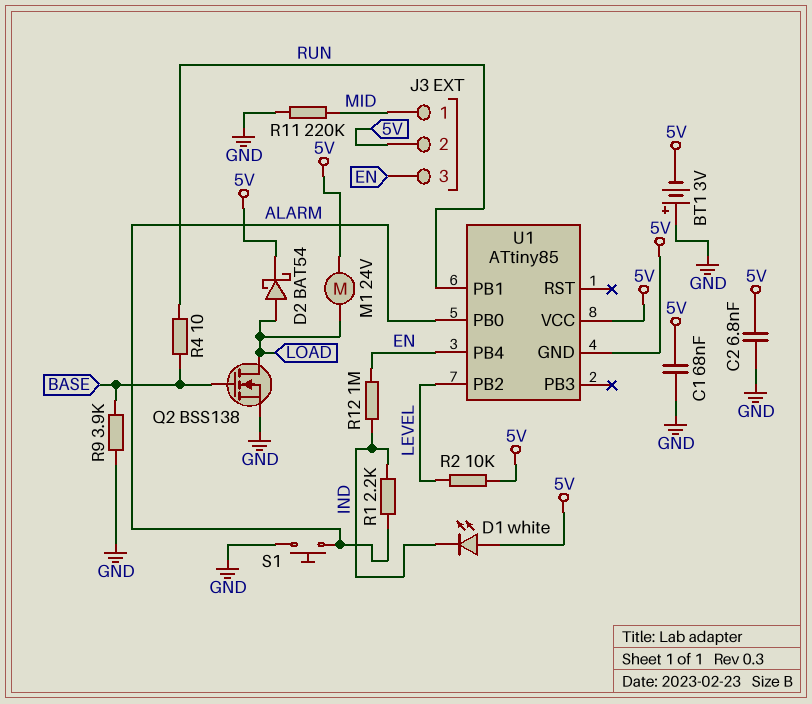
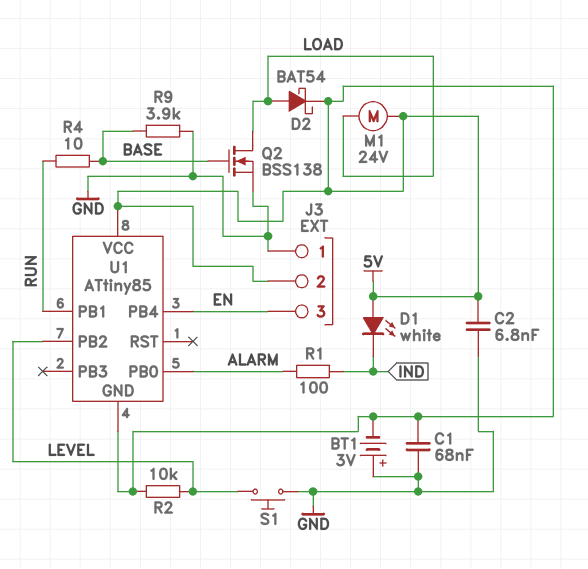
J3 pin 1: MID -> GND
R1: 2.2k (ALARM, IND) -> 100 (ALARM, IND)
R11: 220k (GND, MID) -> none
R12: 1M (EN, IND) -> none
S1: button (ALARM, GND) -> button (GND, LEVEL)

